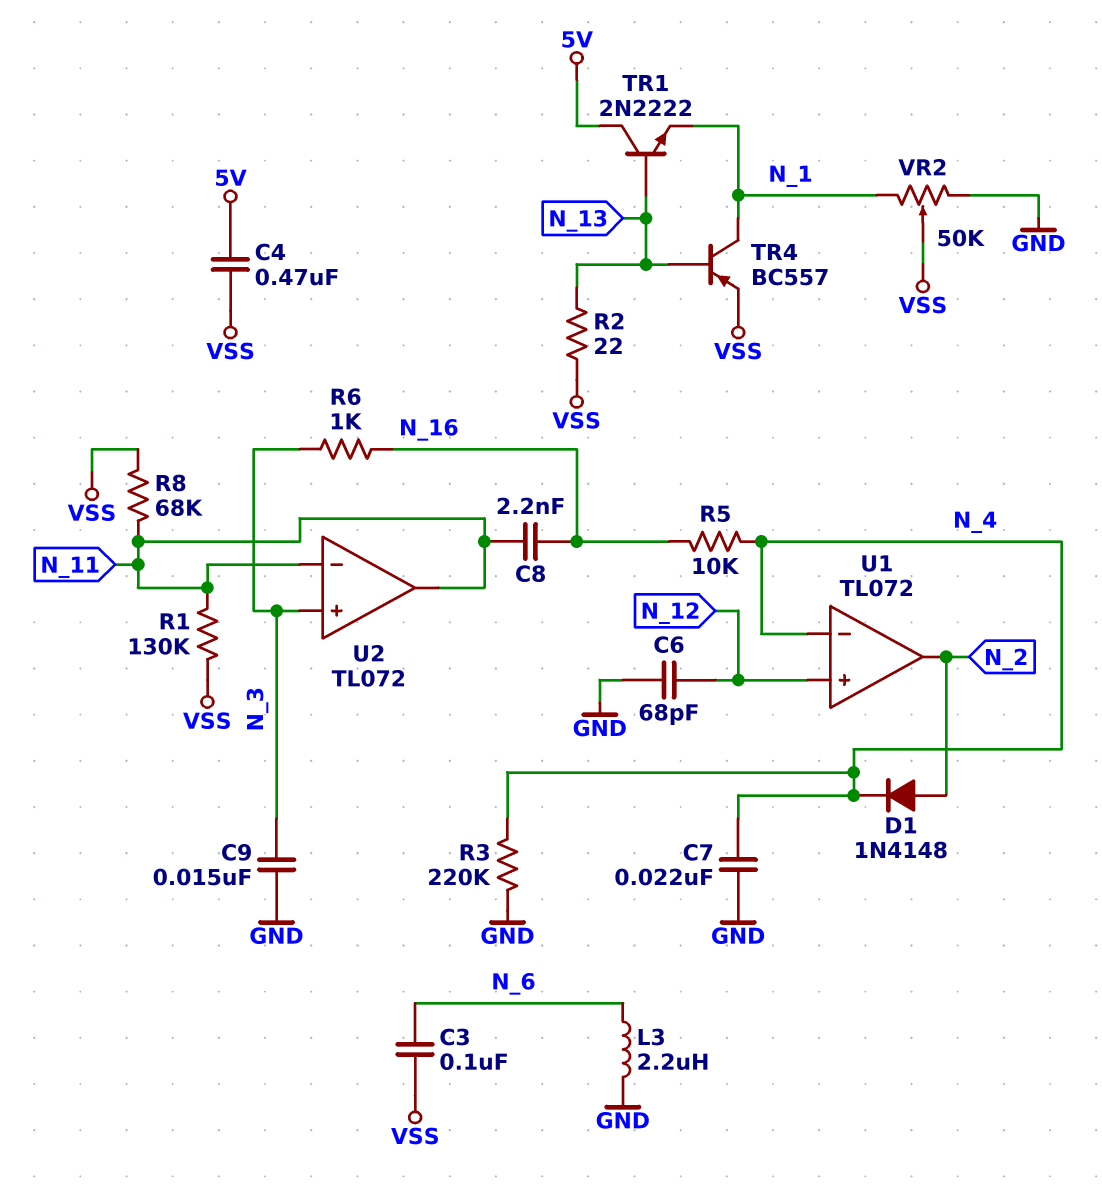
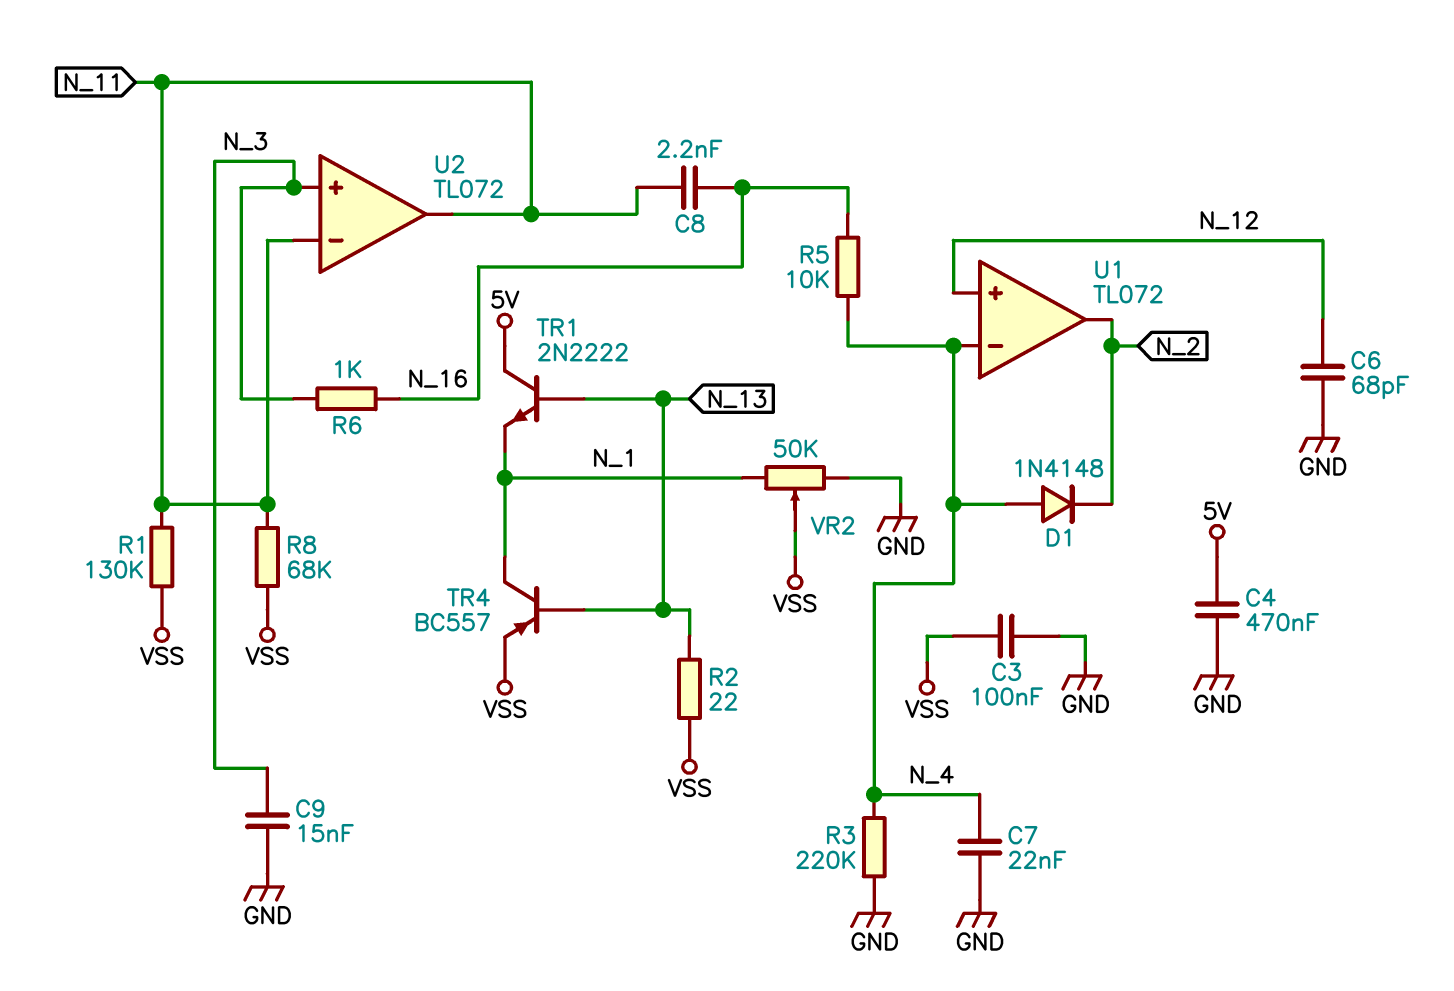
C3: 100nF (N_6, VSS) -> 100nF (GND, VSS)
C4: 470nF (5V, VSS) -> 470nF (5V, GND)
D1: diode 1N4148 (A N_2, K N_4) -> diode 1N4148 (A N_4, K N_2)
L3: 2.2uH (GND, N_6) -> none

